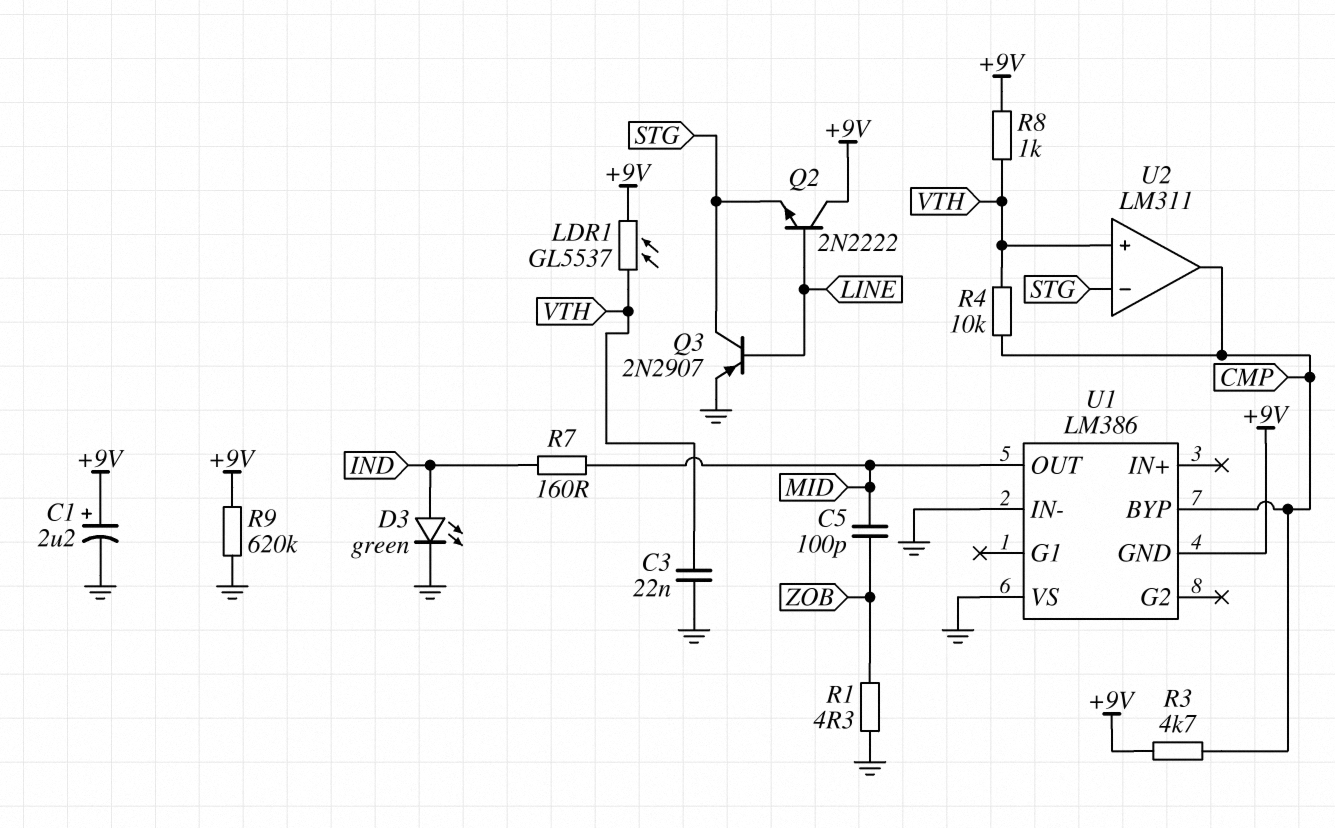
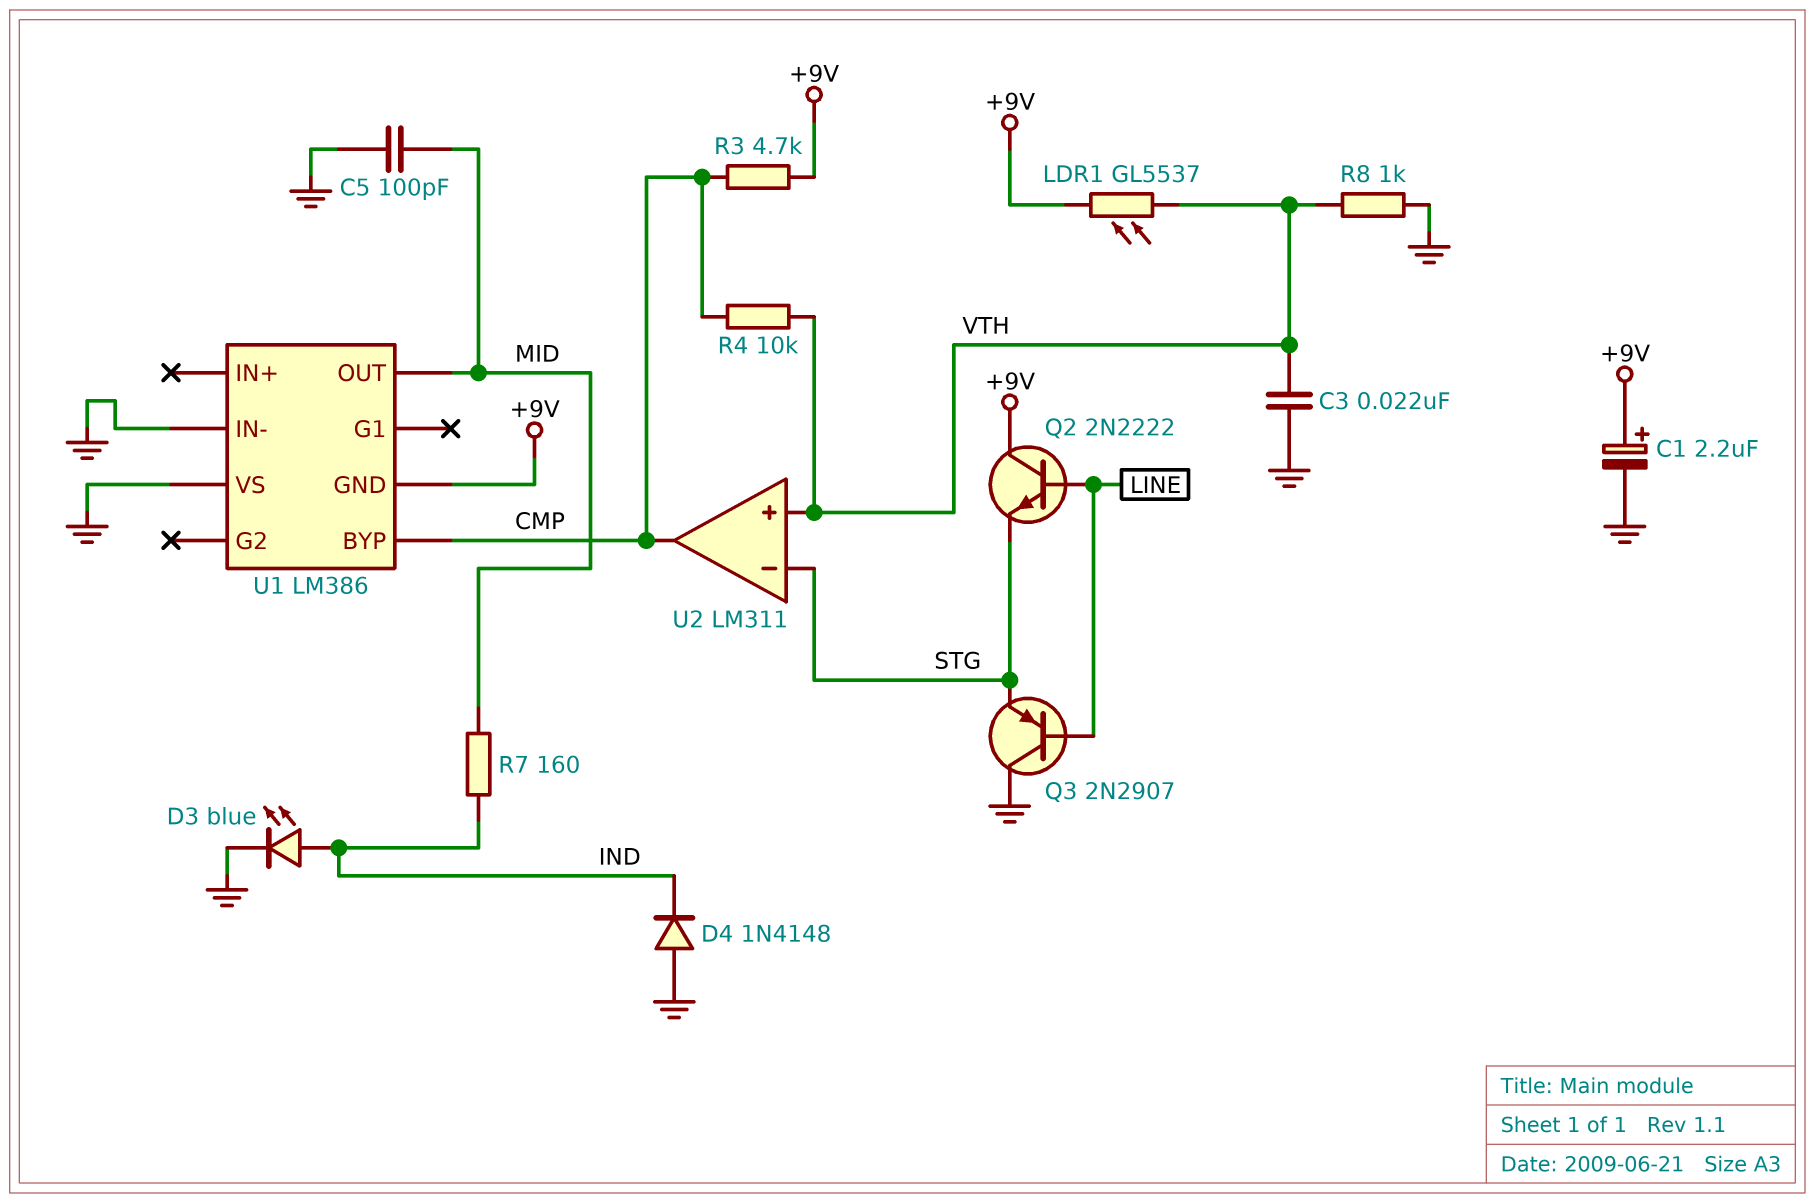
C5: 100pF (MID, ZOB) -> 100pF (GND, MID)
D3: LED green (A IND, K GND) -> LED blue (A IND, K GND)
D4: none -> diode 1N4148 (A GND, K IND)
Q3: PNP 2N2907 (B LINE, C STG, E GND) -> PNP 2N2907 (B LINE, C GND, E STG)
R1: 4.3 (GND, ZOB) -> none
R8: 1k (+9V, VTH) -> 1k (GND, VTH)
R9: 620k (+9V, GND) -> none

